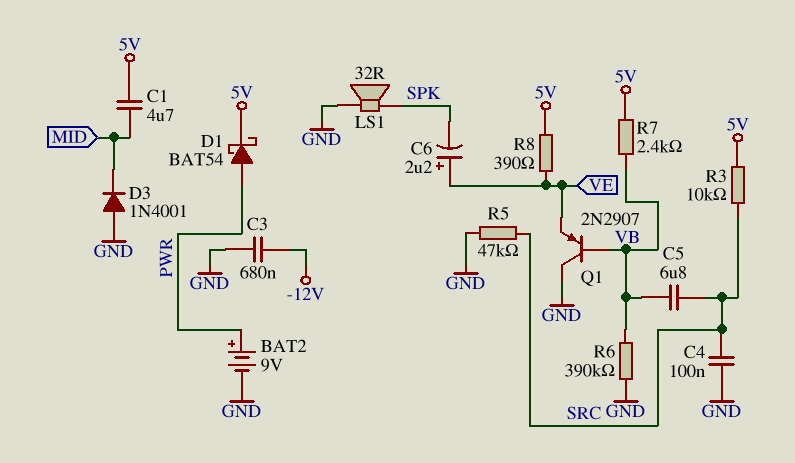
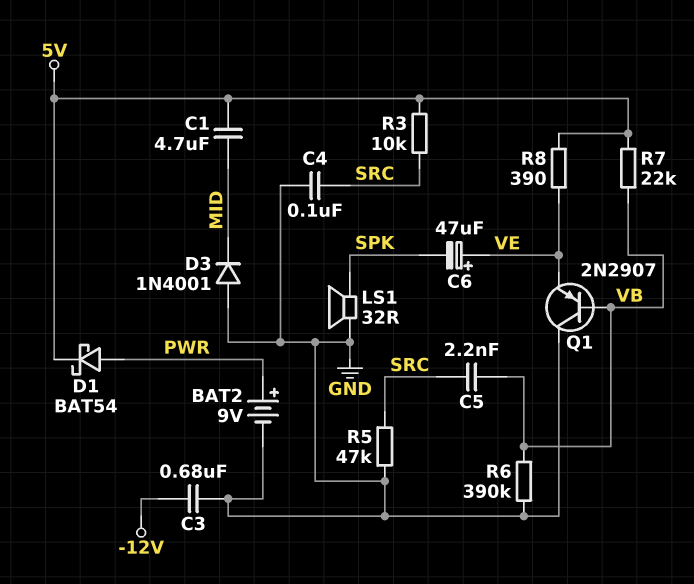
C5: 6.8uF (SRC, VB) -> 2.2nF (SRC, VB)
C6: 2.2uF (plus VE, minus SPK) -> 47uF (plus VE, minus SPK)
R7: 2.4k (5V, VB) -> 22k (5V, VB)

